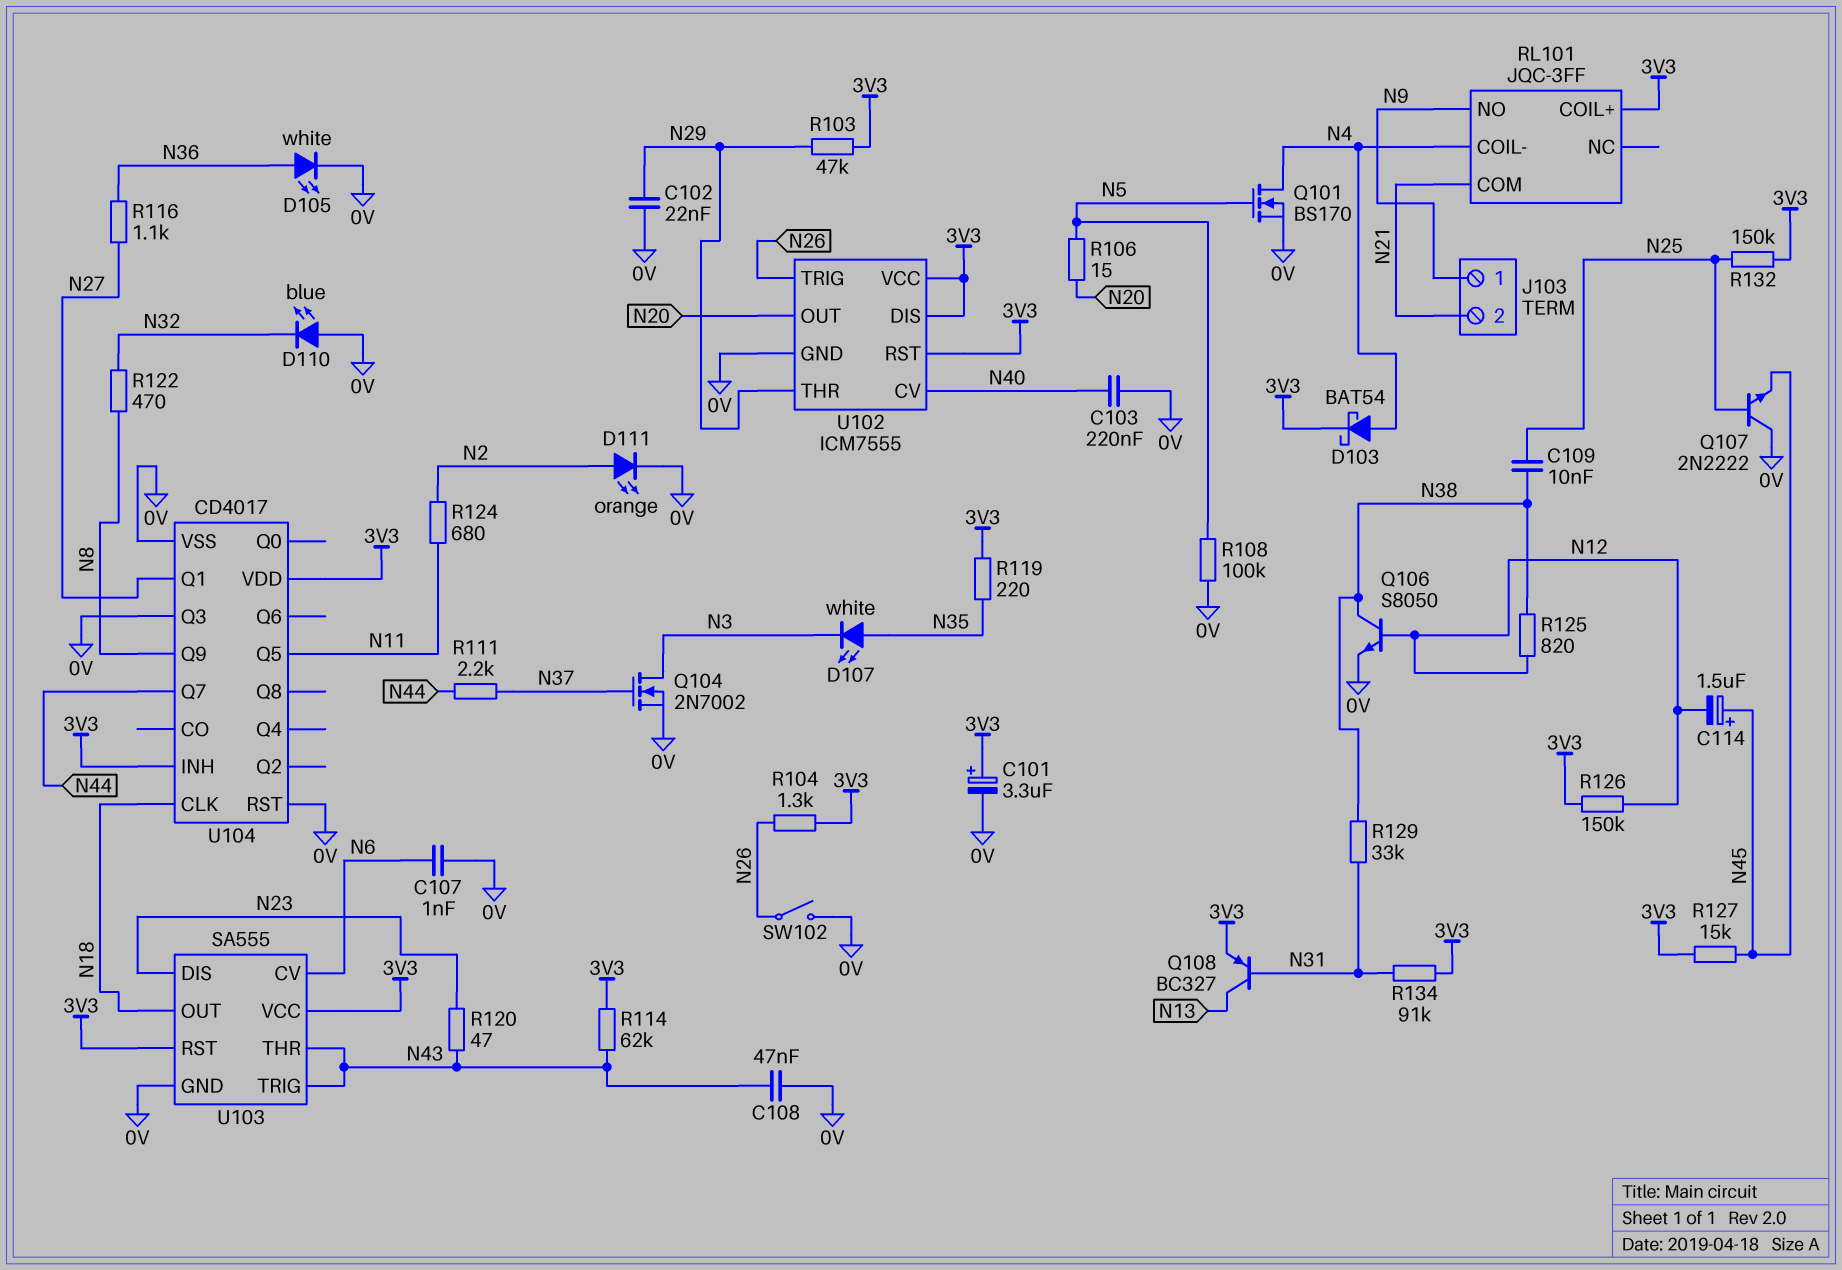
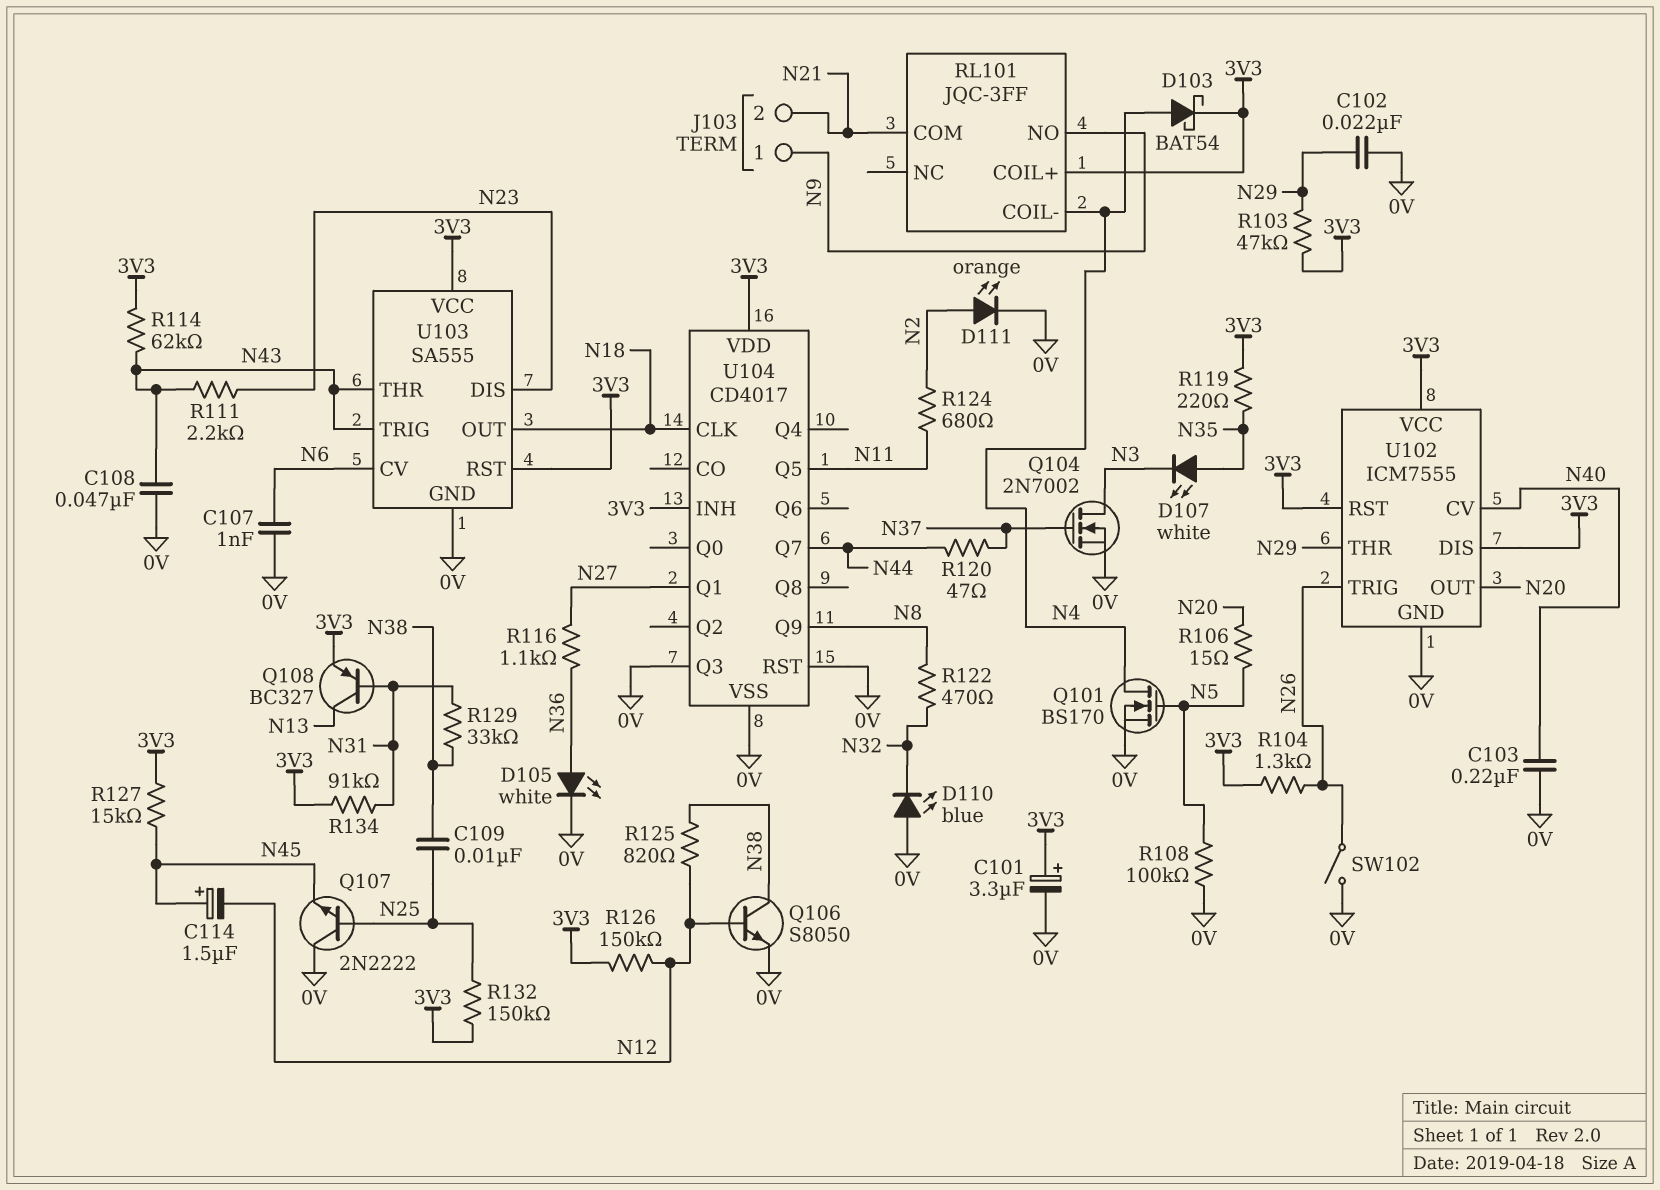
R111: 2.2k (N37, N44) -> 2.2k (N23, N43)
R120: 47 (N23, N43) -> 47 (N37, N44)

